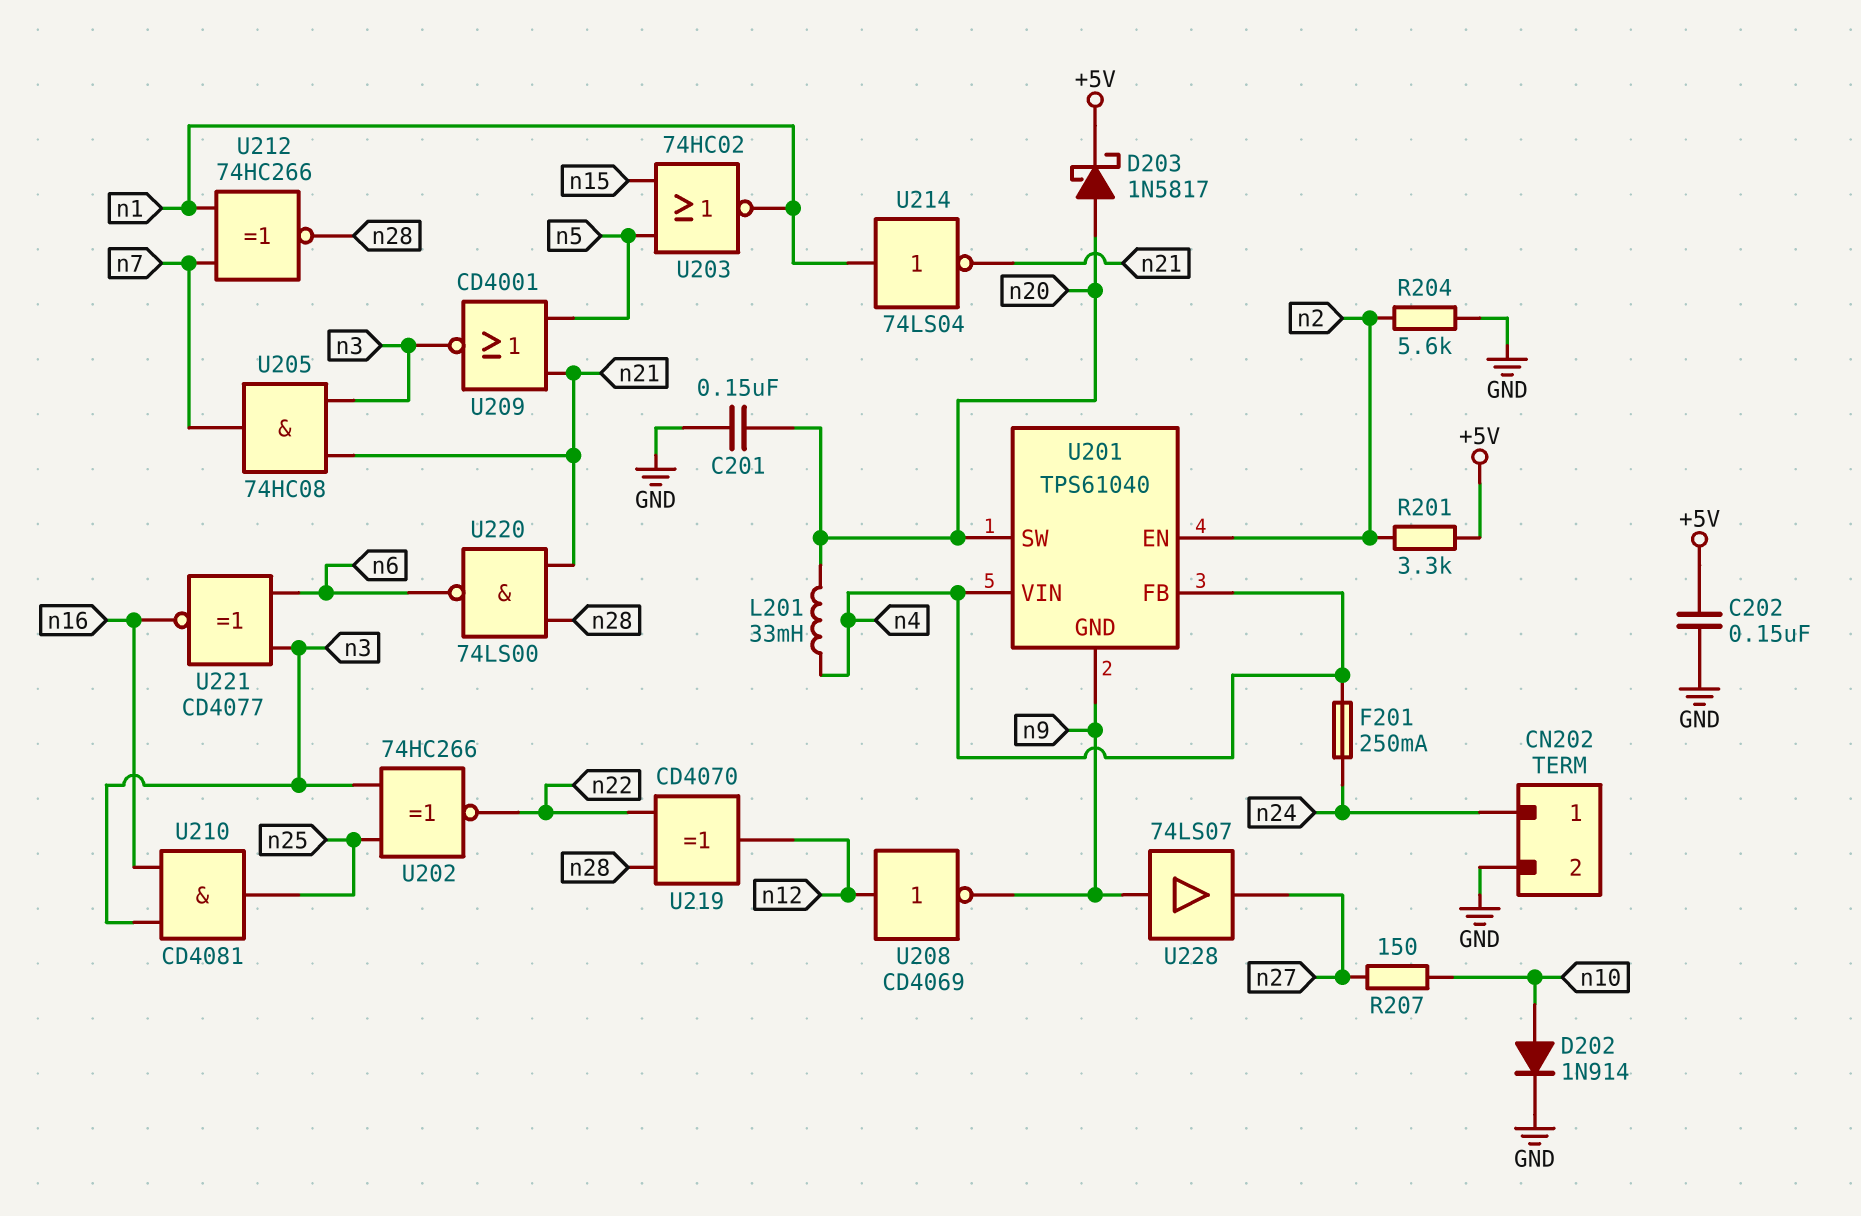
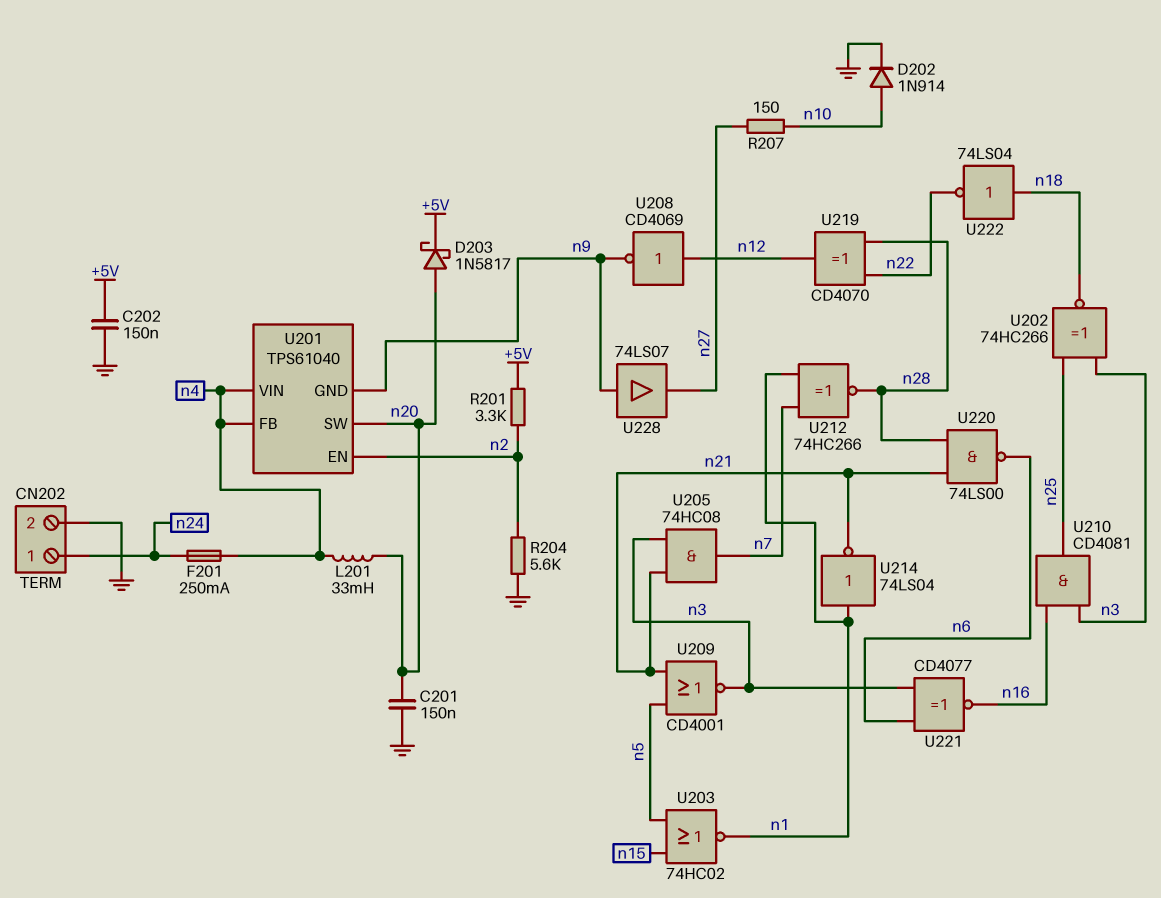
U202: XNOR 74HC266 (in n3, in n25, out n22) -> XNOR 74HC266 (in n3, in n25, out n18)
U222: none -> NOT 74LS04 (in n18, out n22)

